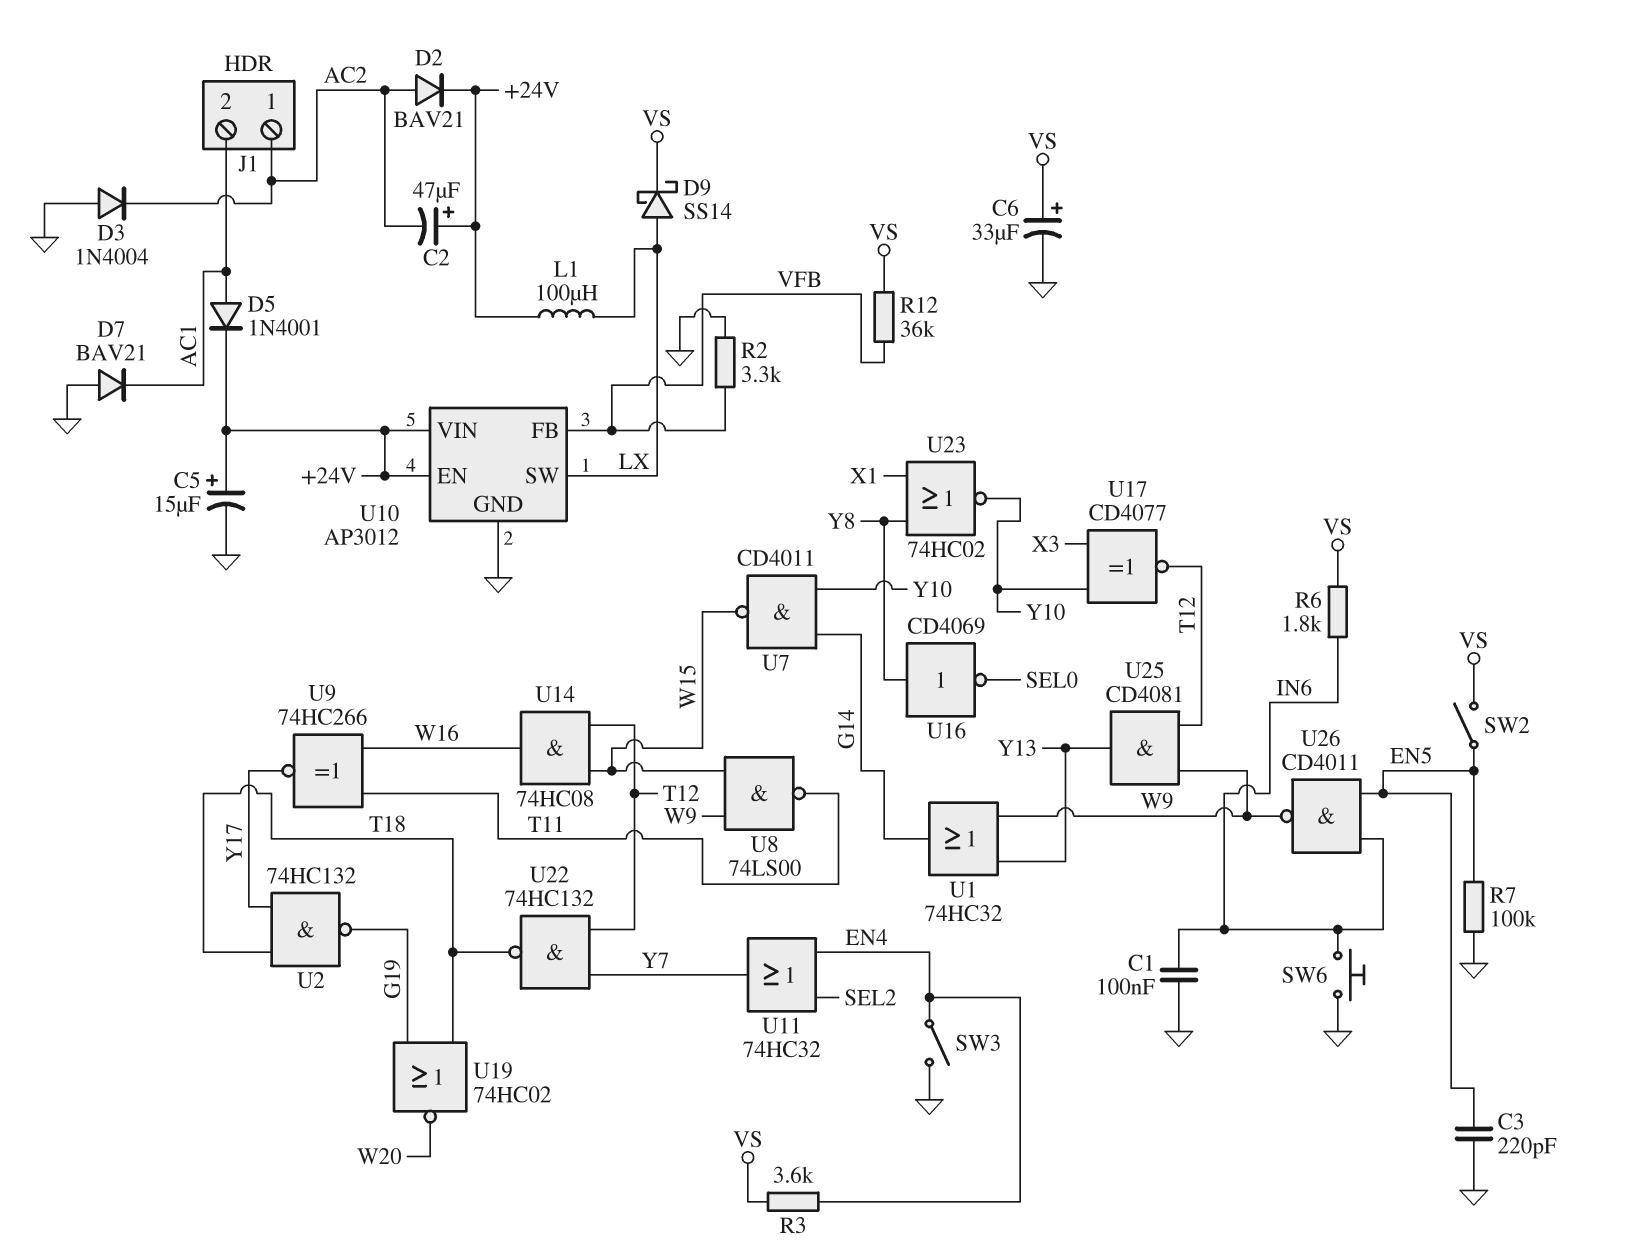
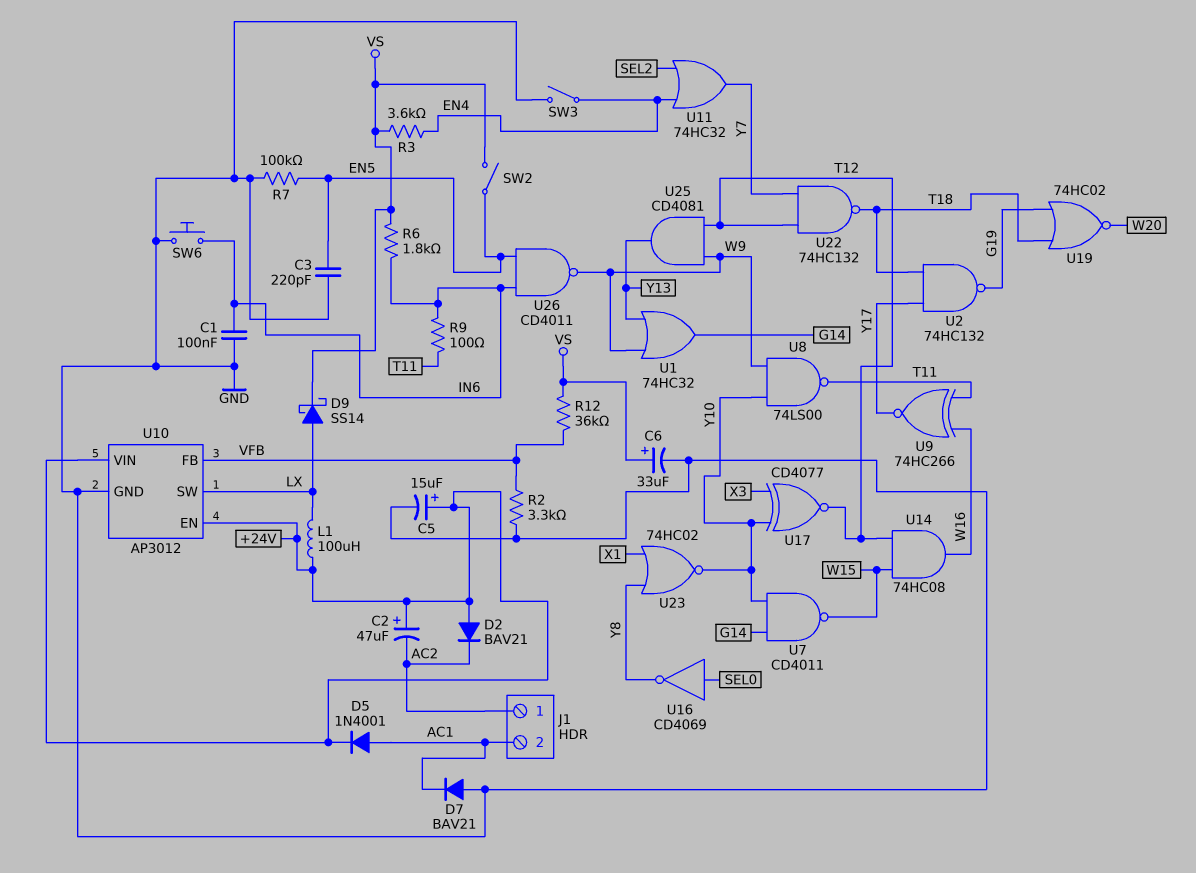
D2: diode BAV21 (A AC2, K +24V) -> diode BAV21 (A +24V, K AC2)
D3: diode 1N4004 (A GND, K AC2) -> none
R9: none -> 100 (IN6, T11)
U8: NAND 74LS00 (in W9, in W15, out T11) -> NAND 74LS00 (in W9, in Y10, out T11)
U16: NOT CD4069 (in Y8, out SEL0) -> NOT CD4069 (in SEL0, out Y8)

